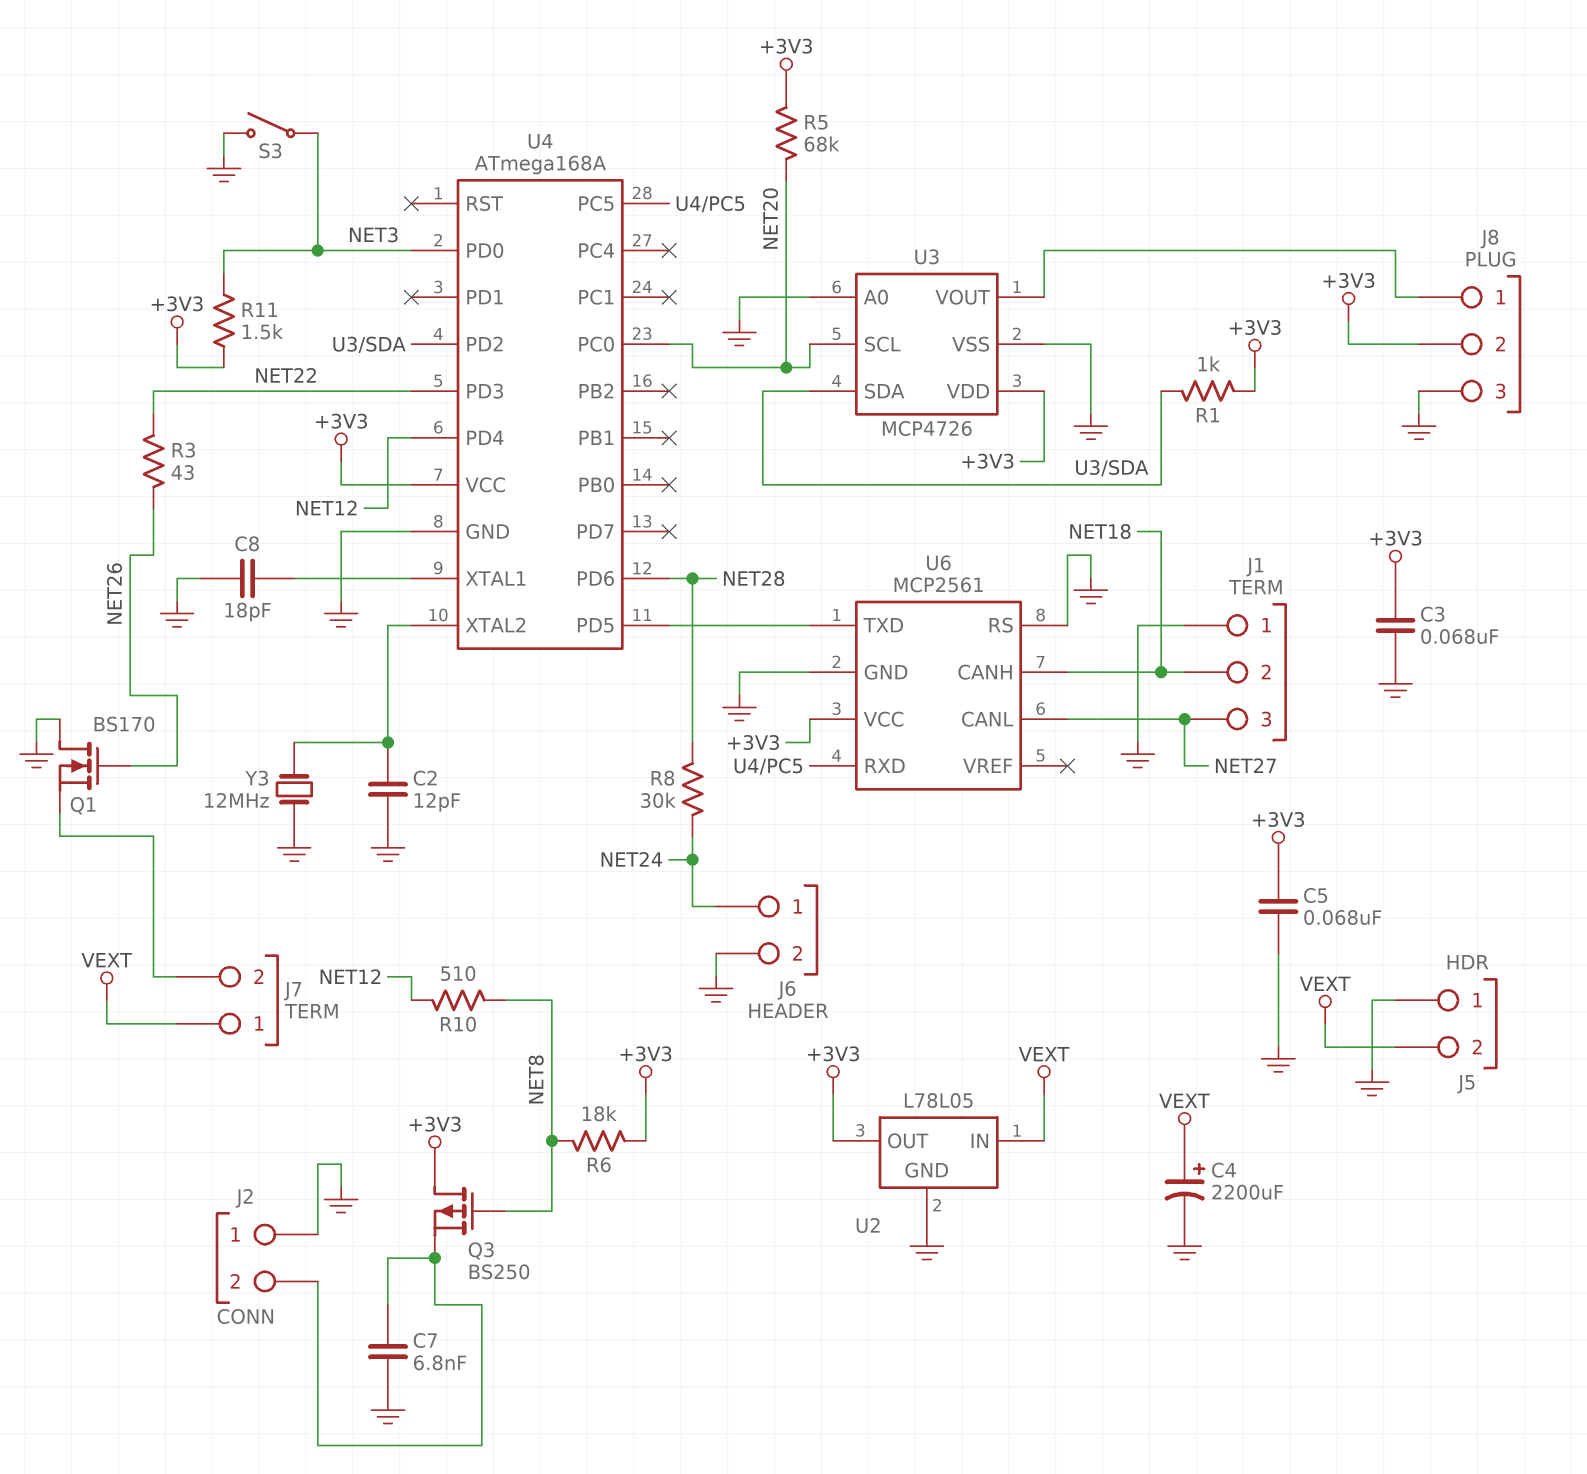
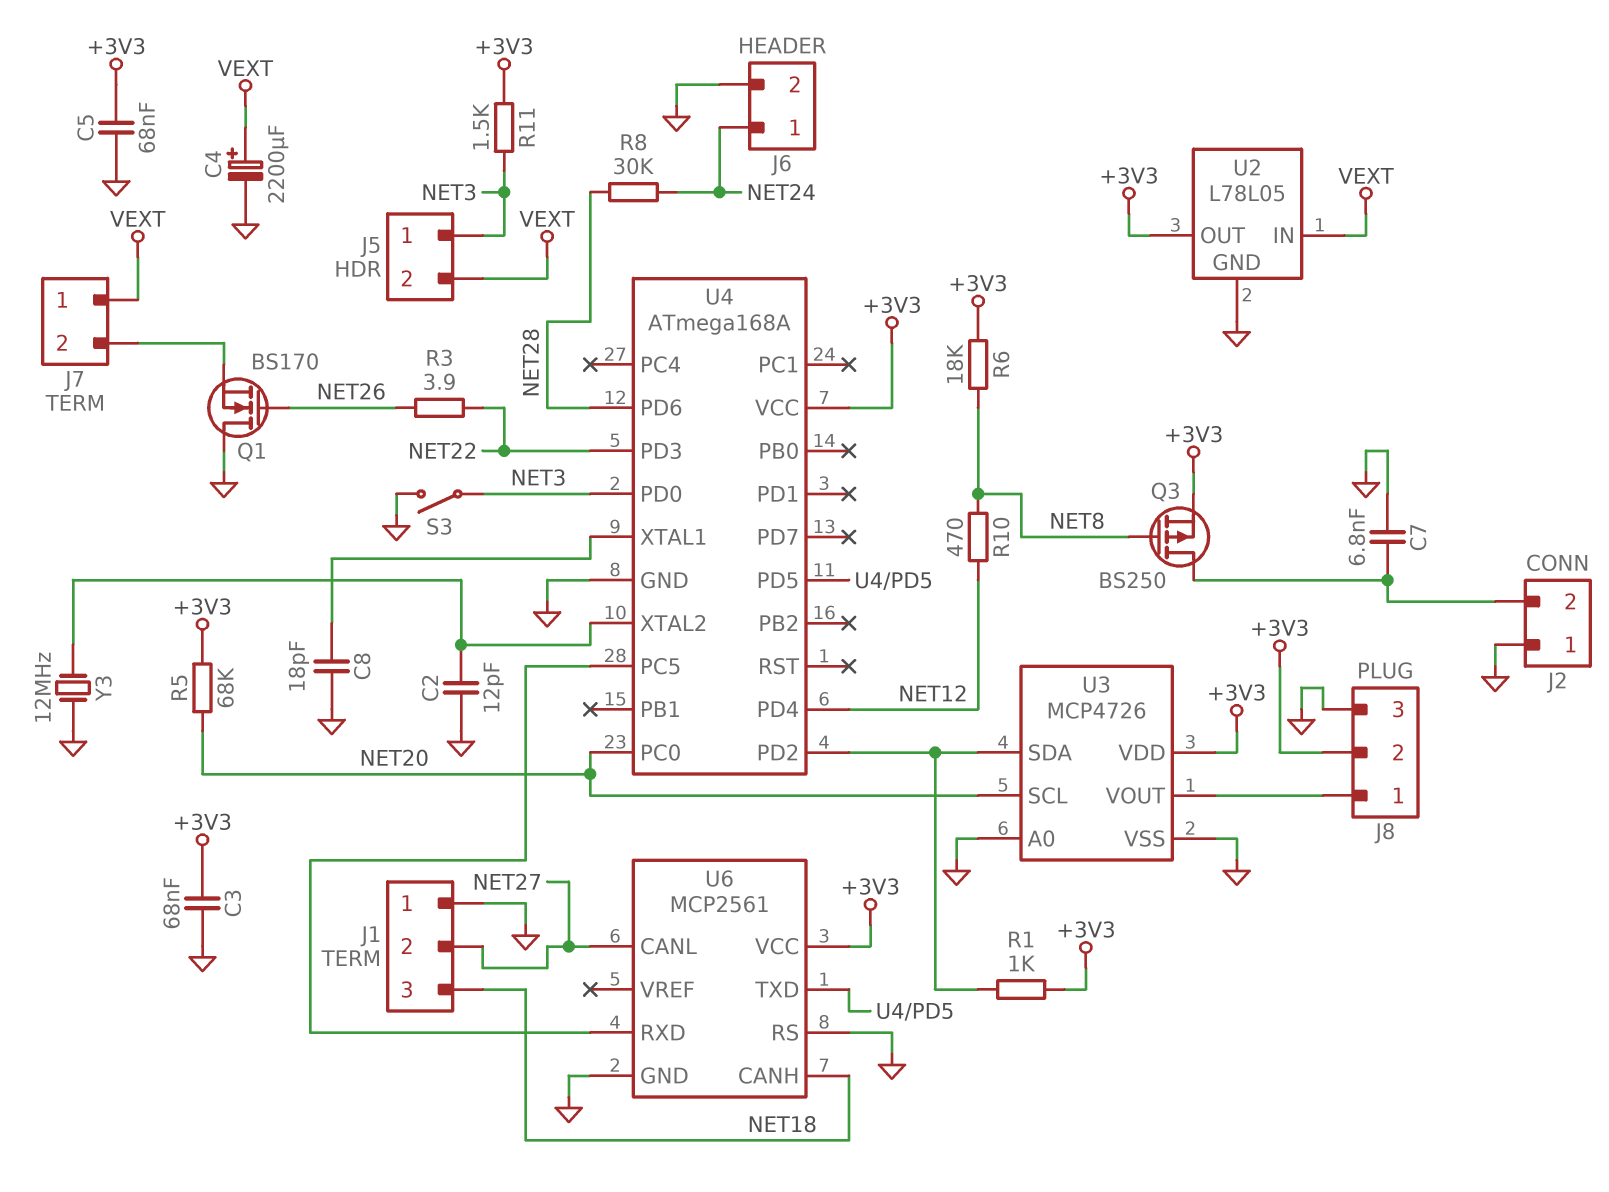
J1 pin 2: NET18 -> NET27
J1 pin 3: NET27 -> NET18
J5 pin 1: GND -> NET3
Q3: PMOS BS250 (G NET8, D +3V3, S J2/2) -> PMOS BS250 (G NET8, D J2/2, S +3V3)
R3: 43 (NET22, NET26) -> 3.9 (NET22, NET26)
R10: 510 (NET8, NET12) -> 470 (NET8, NET12)

